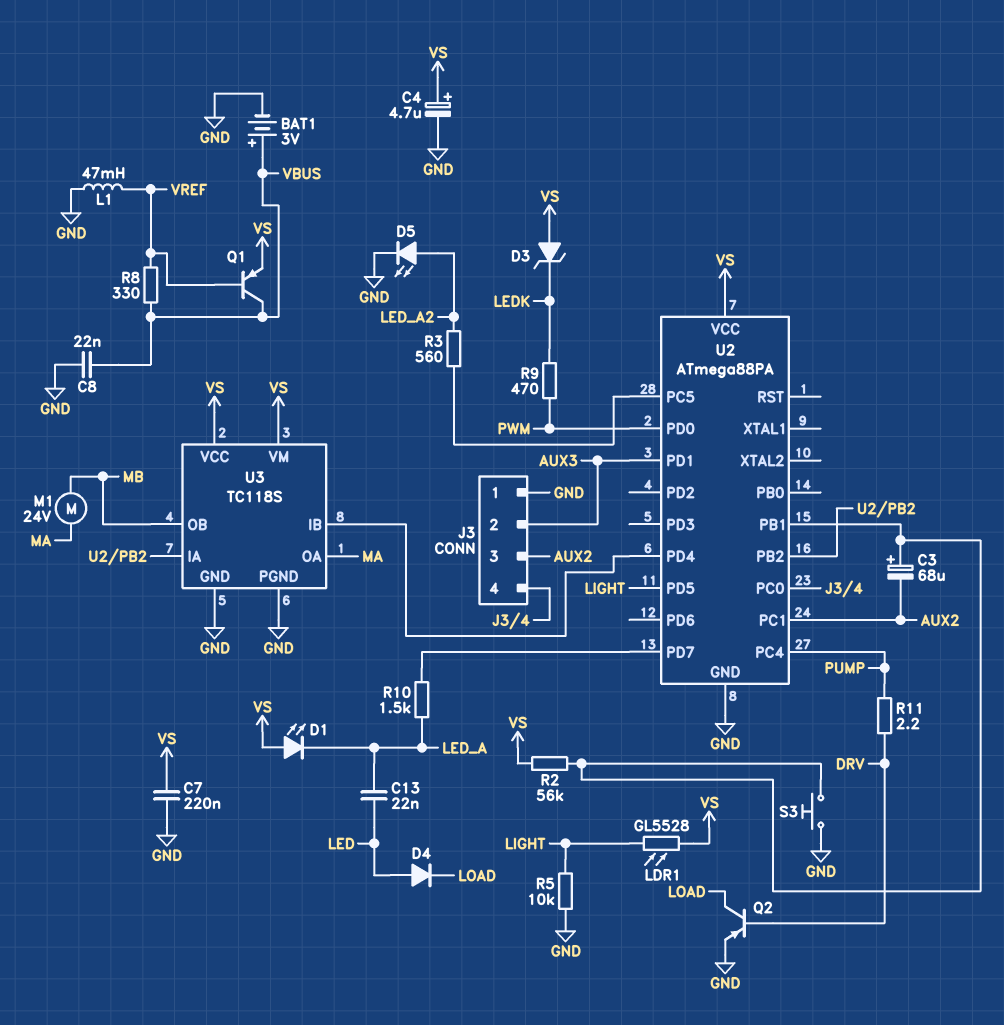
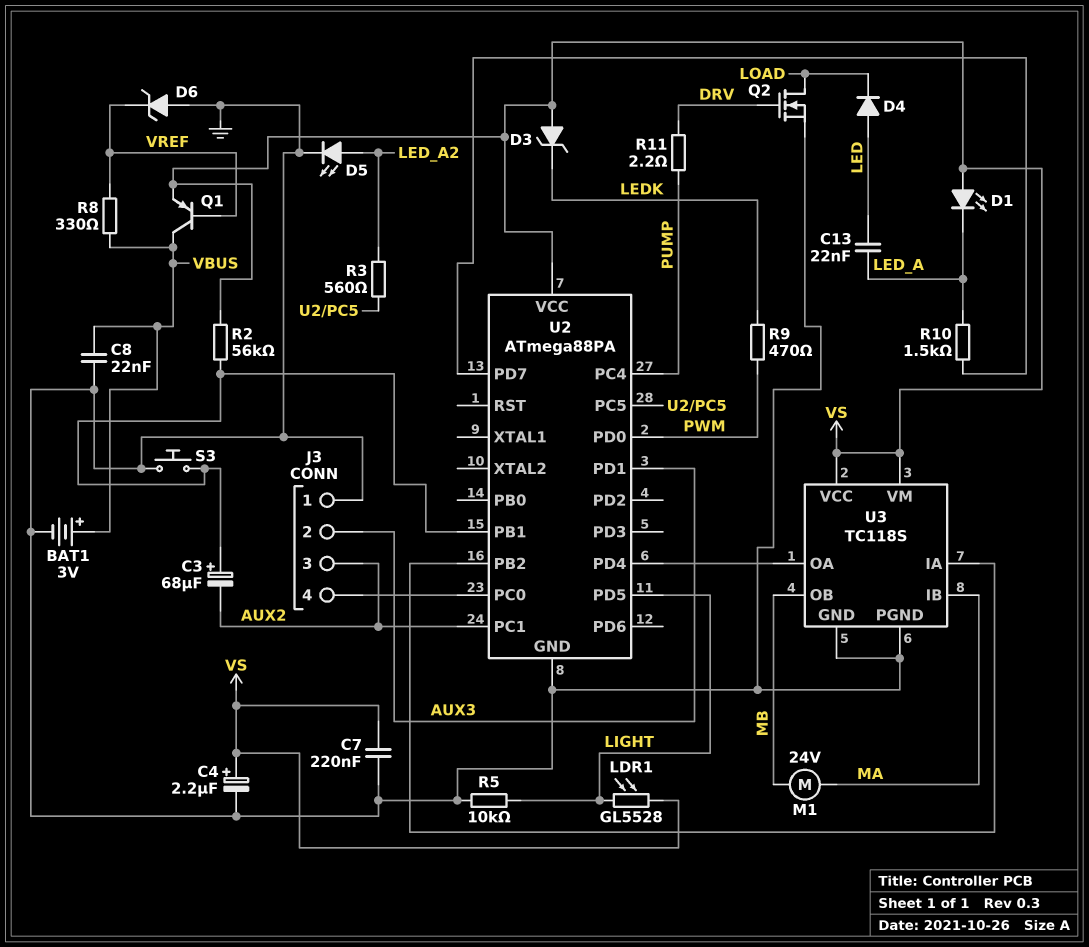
C4: 4.7uF (plus VS, minus GND) -> 2.2uF (plus VS, minus GND)
D6: none -> zener (A GND, K VREF)
L1: 47mH (GND, VREF) -> none
Q2: PNP (B DRV, C LOAD, E GND) -> NMOS (G DRV, D LOAD, S GND)
U3 pin IB: U2/PD4 -> MA
U3 pin OA: MA -> U2/PD4

